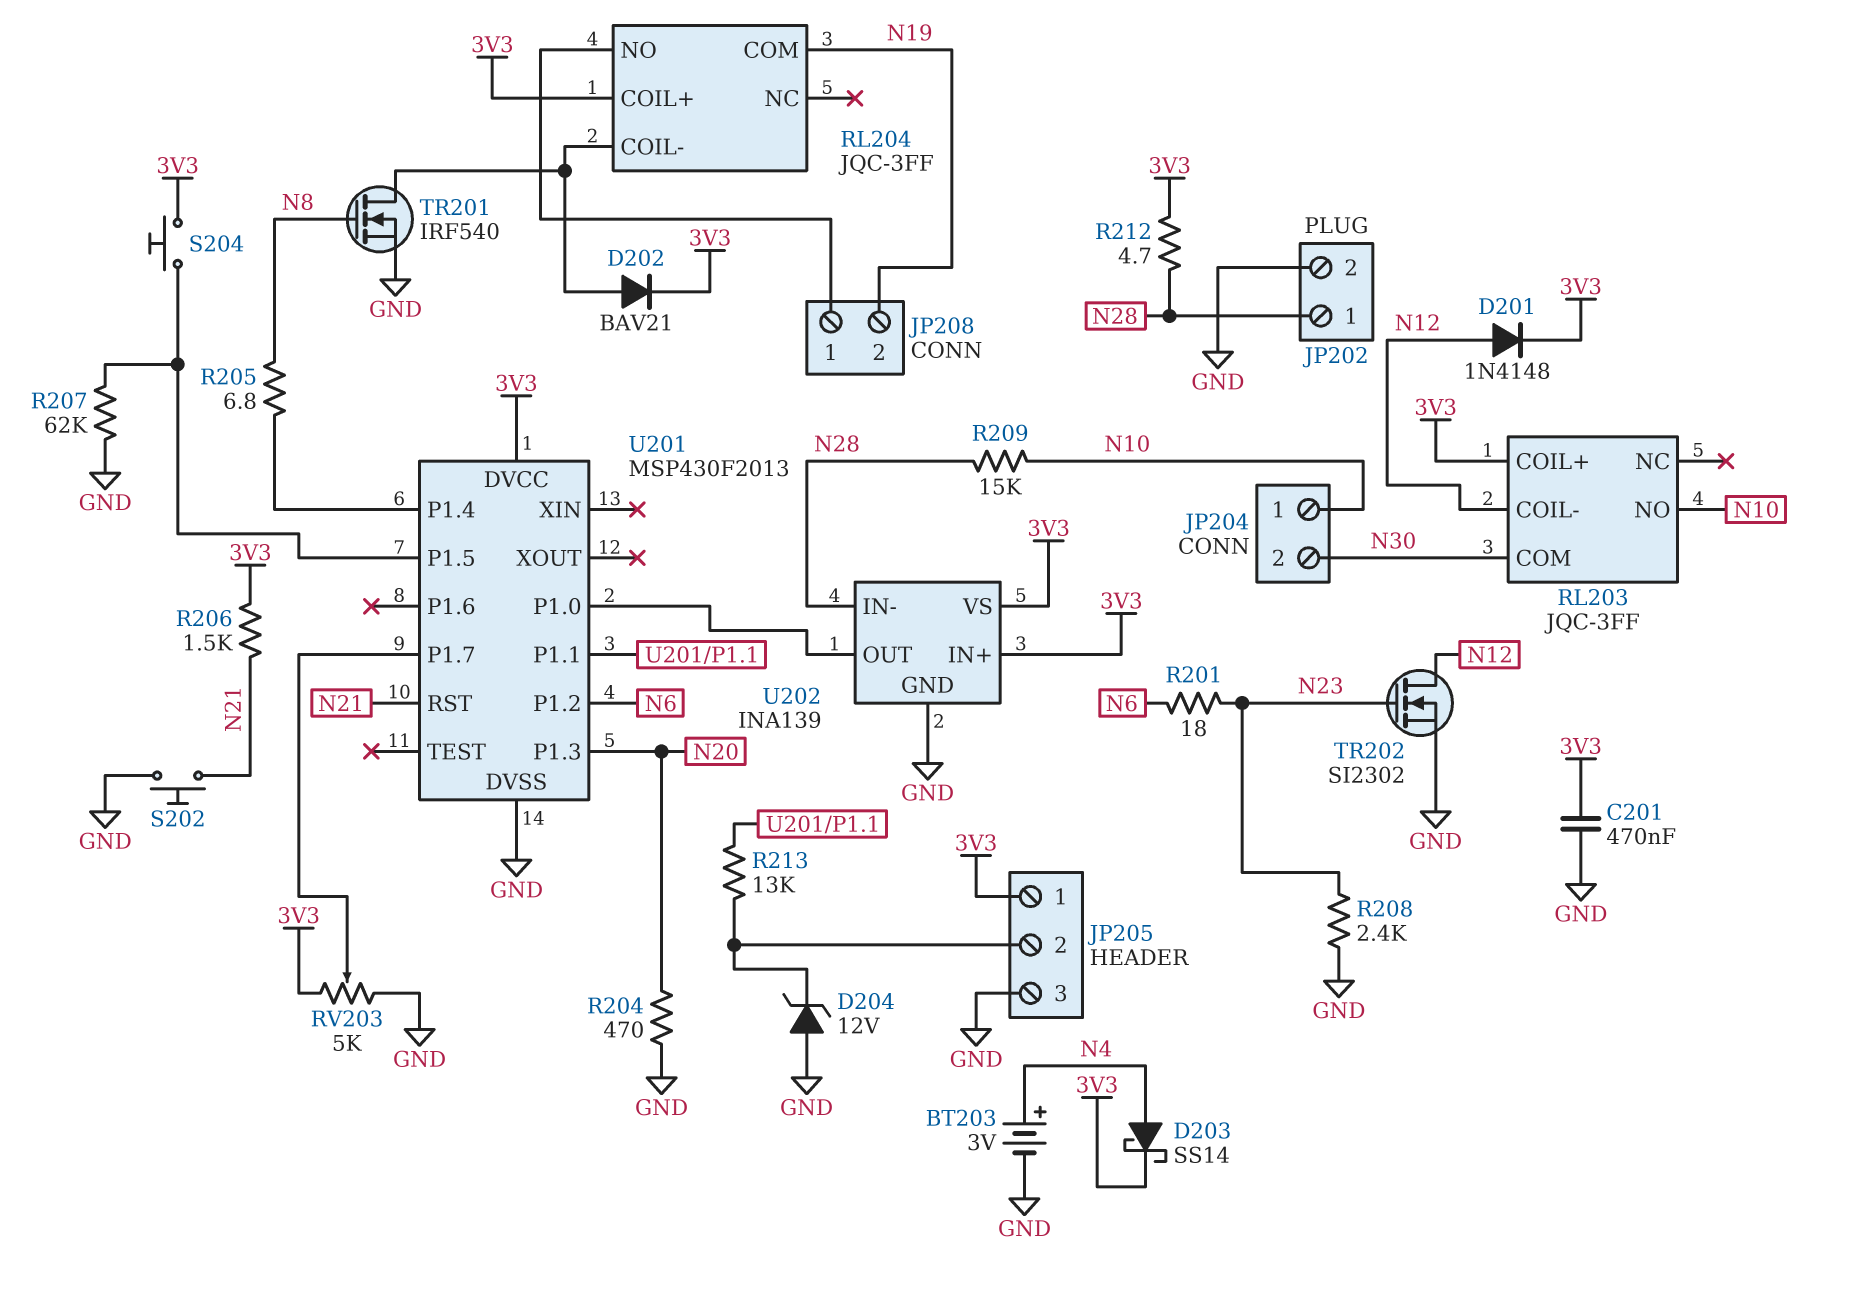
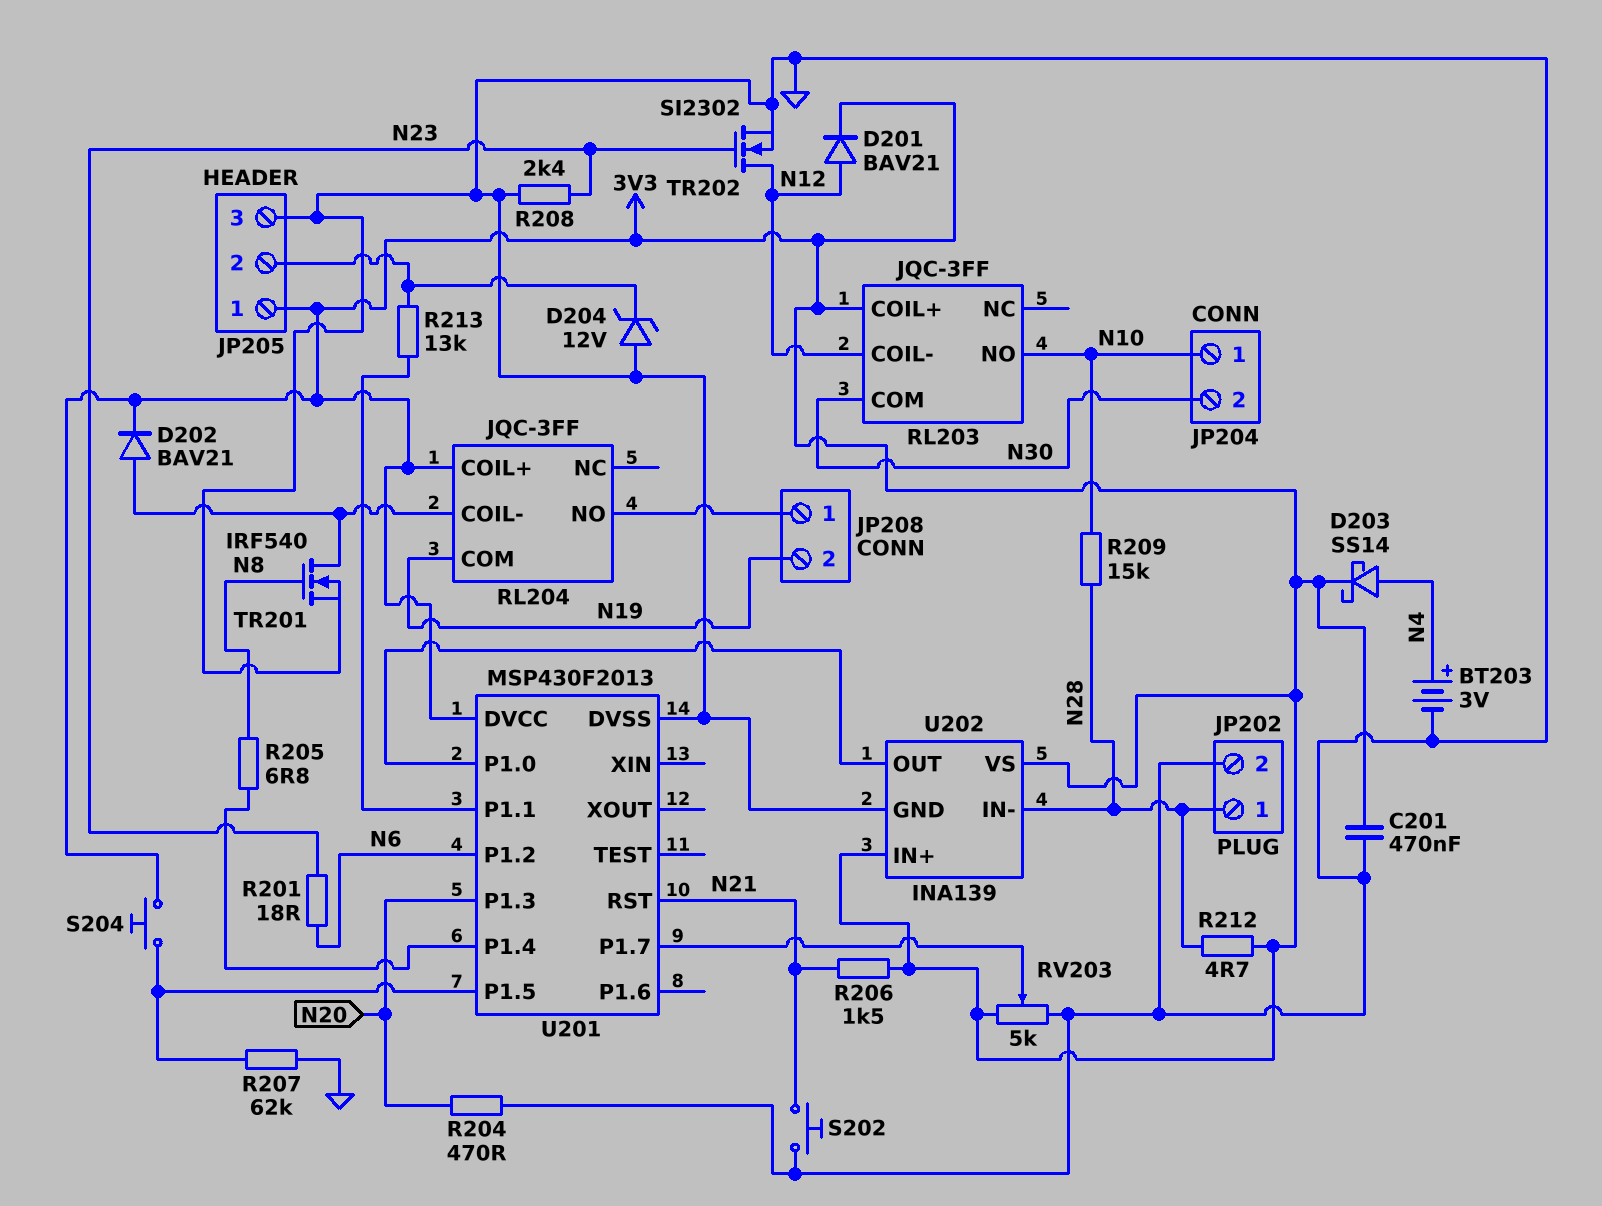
D201: diode 1N4148 (A N12, K 3V3) -> diode BAV21 (A N12, K 3V3)

